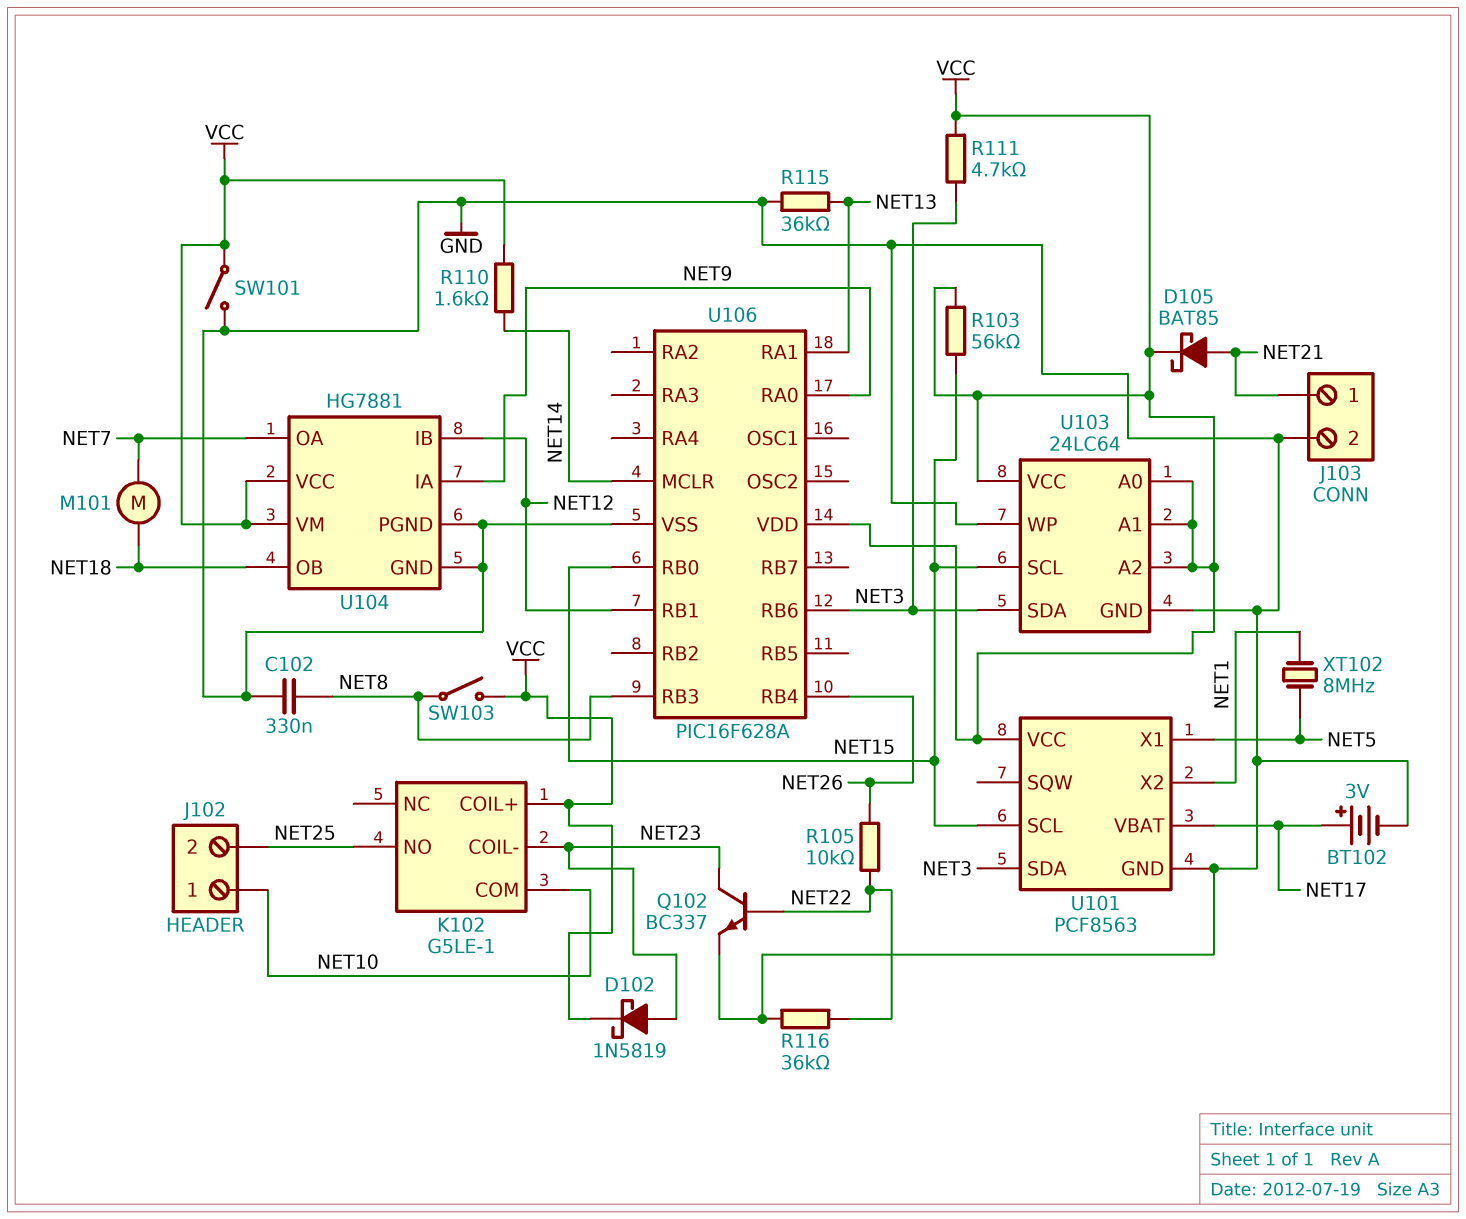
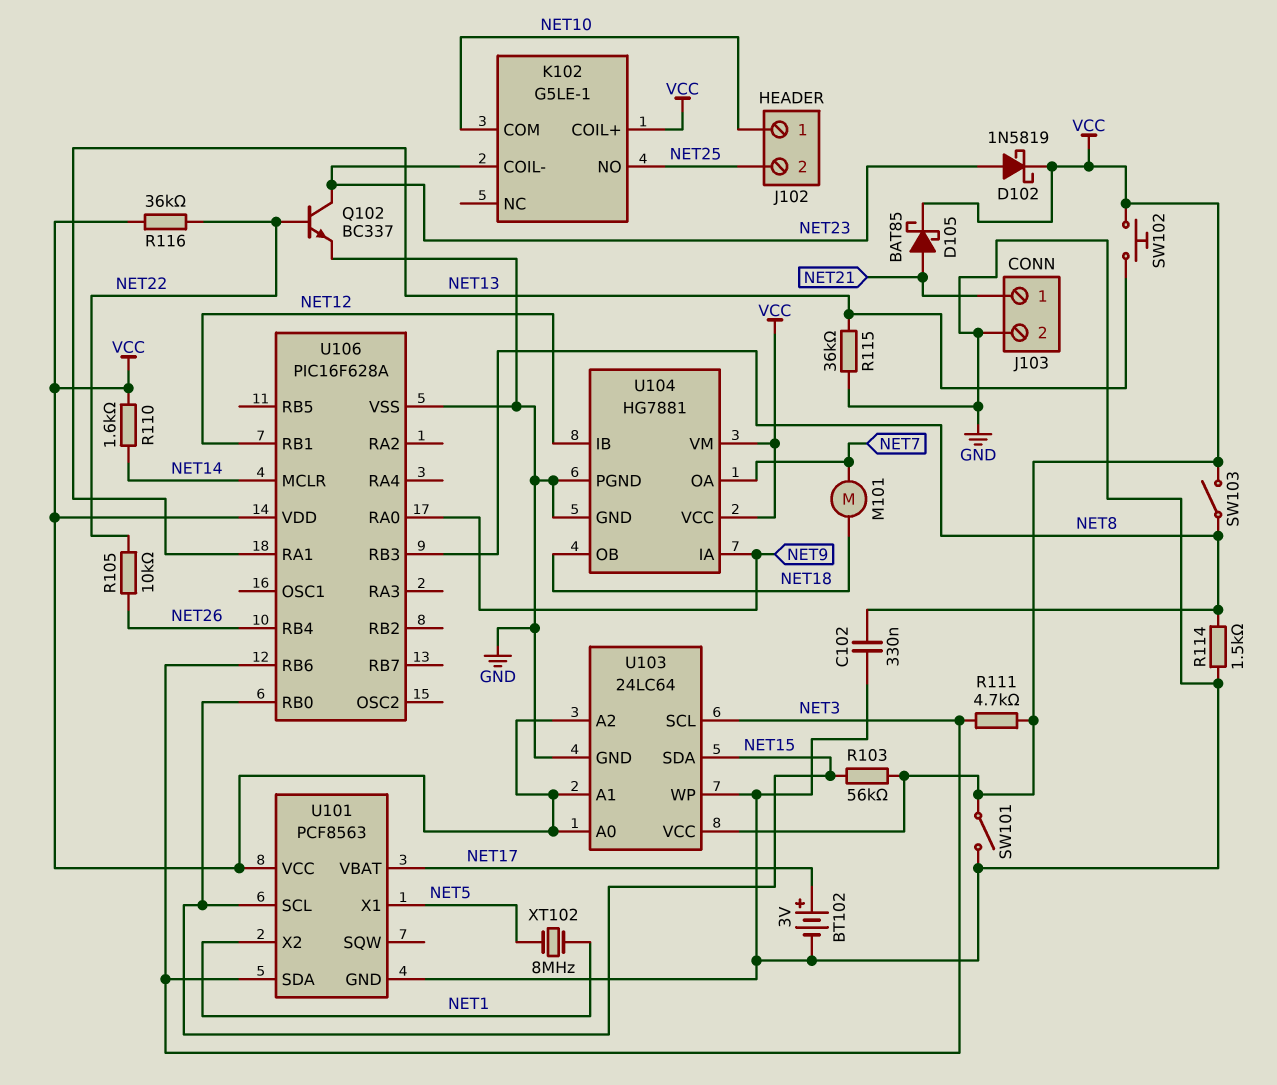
R114: none -> 1.5k (GND, NET8)
R116: 36k (GND, NET22) -> 36k (NET22, VCC)
SW102: none -> button (NET13, VCC)
U103 pin SCL: NET15 -> NET3
U103 pin SDA: NET3 -> NET15

